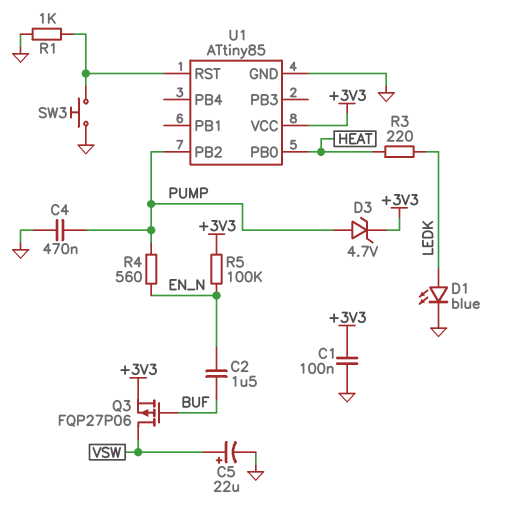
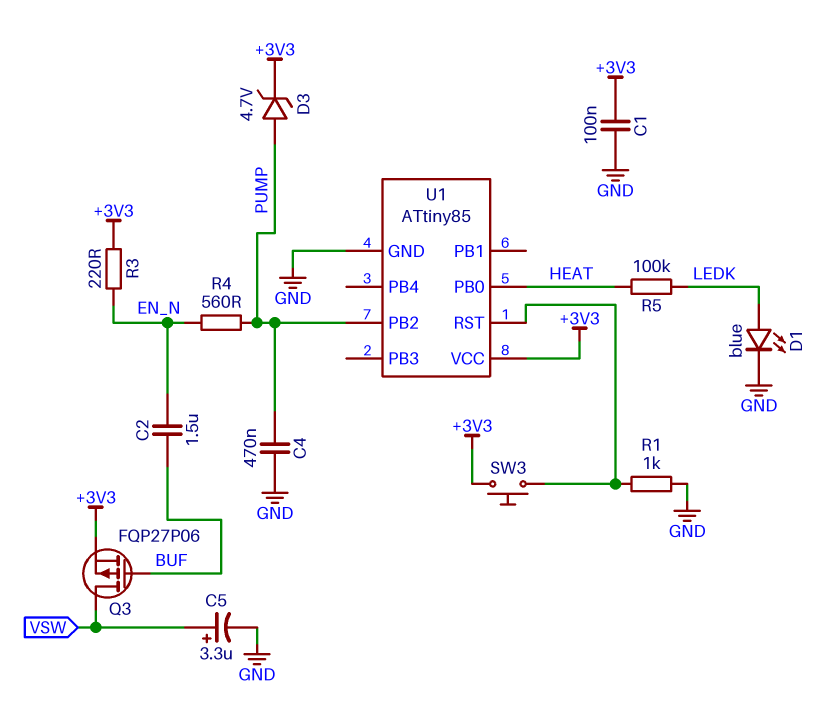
C5: 22uF (plus VSW, minus GND) -> 3.3uF (plus VSW, minus GND)
R3: 220 (HEAT, LEDK) -> 220 (+3V3, EN_N)
R5: 100k (+3V3, EN_N) -> 100k (HEAT, LEDK)
SW3: button (GND, U1/RST) -> button (+3V3, U1/RST)

